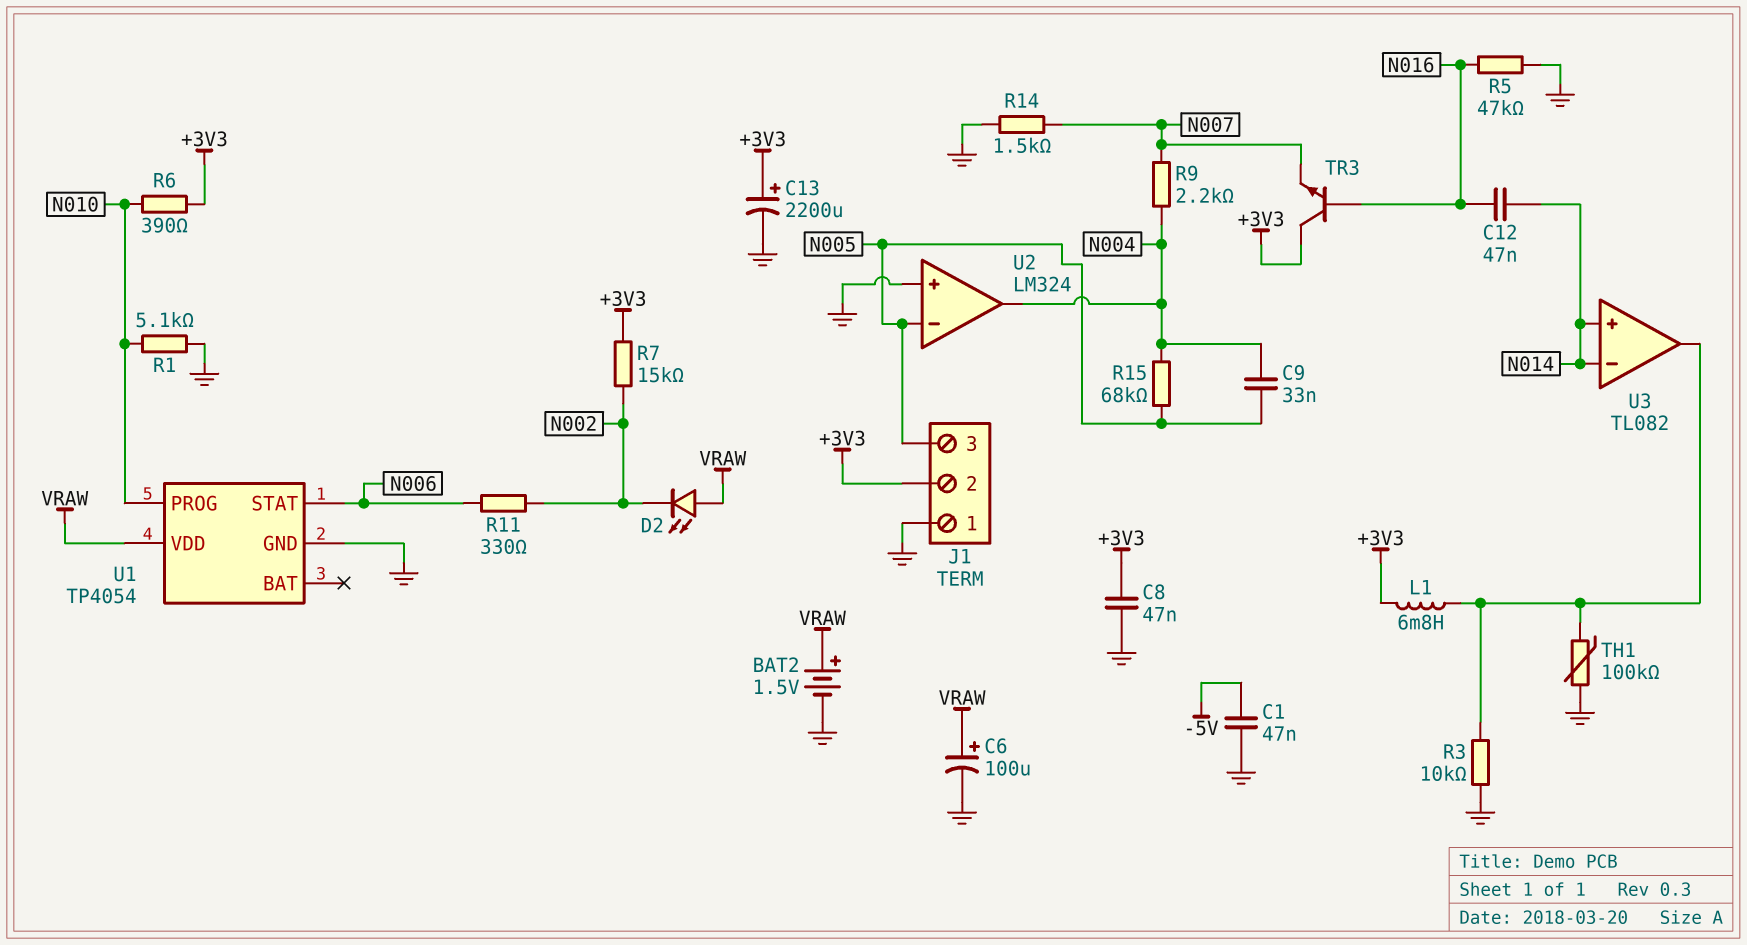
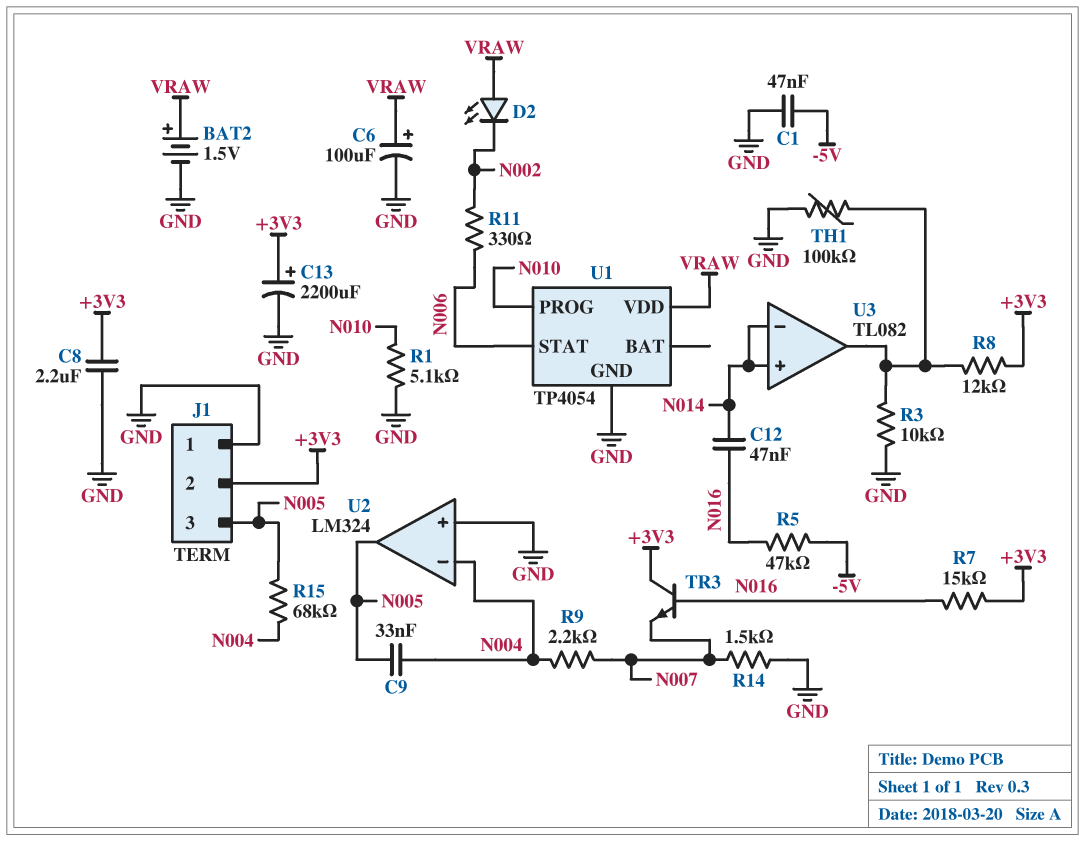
C8: 47nF (+3V3, GND) -> 2.2uF (+3V3, GND)
L1: 6.8mH (+3V3, U3/out) -> none
R5: 47k (GND, N016) -> 47k (-5V, N016)
R6: 390 (+3V3, N010) -> none
R7: 15k (+3V3, N002) -> 15k (+3V3, N016)
R8: none -> 12k (+3V3, U3/out)
U2 pin in-: N005 -> N004
U2 pin out: N004 -> N005

